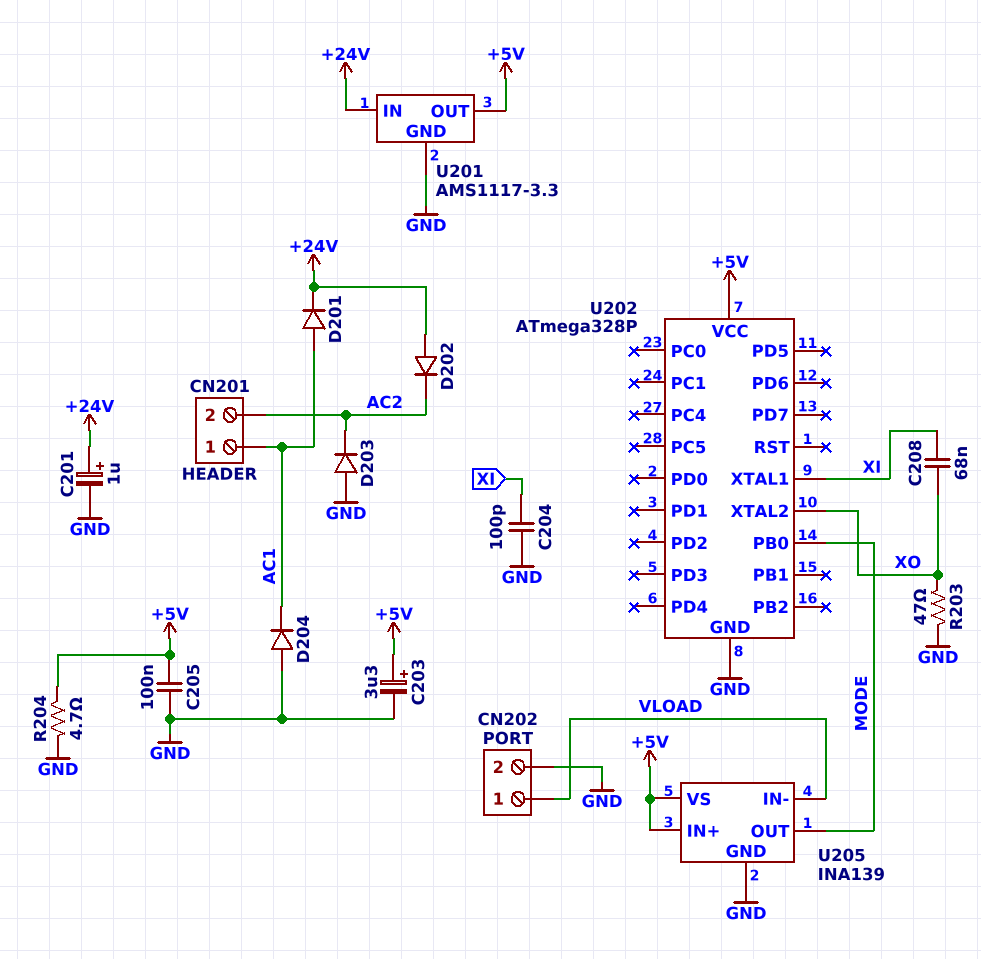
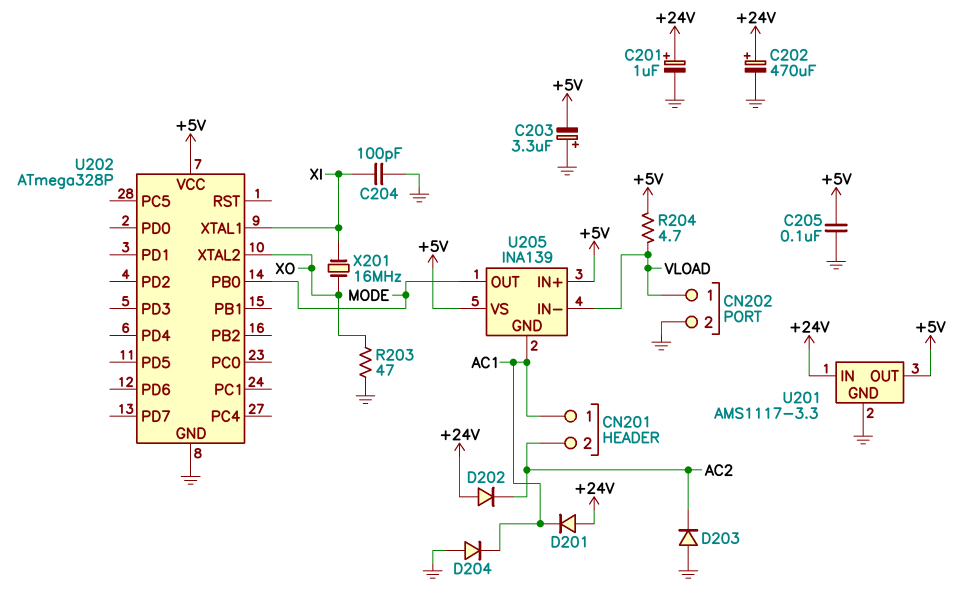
C202: none -> 470uF (plus +24V, minus GND)
C203: 3.3uF (plus +5V, minus GND) -> 3.3uF (plus GND, minus +5V)
C208: 68nF (XI, XO) -> none
D201: diode (A AC1, K +24V) -> diode (A +24V, K AC1)
R204: 4.7 (+5V, GND) -> 4.7 (+5V, VLOAD)
U205 pin GND: GND -> AC1
X201: none -> 16MHz (XI, XO)

